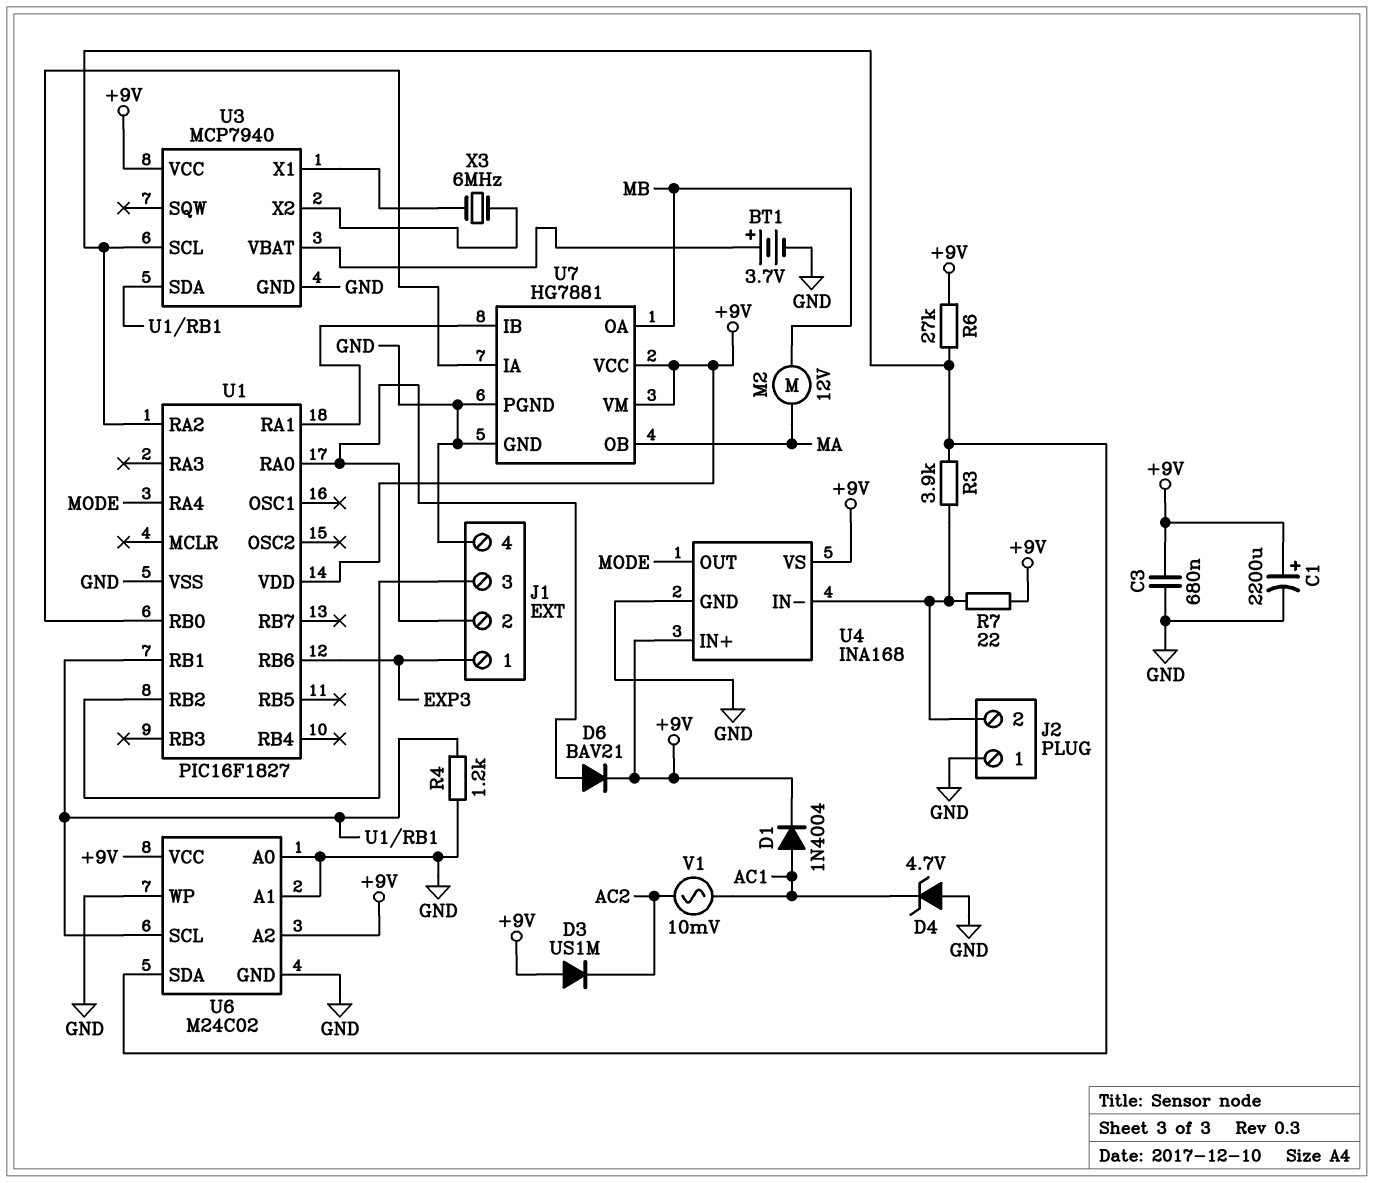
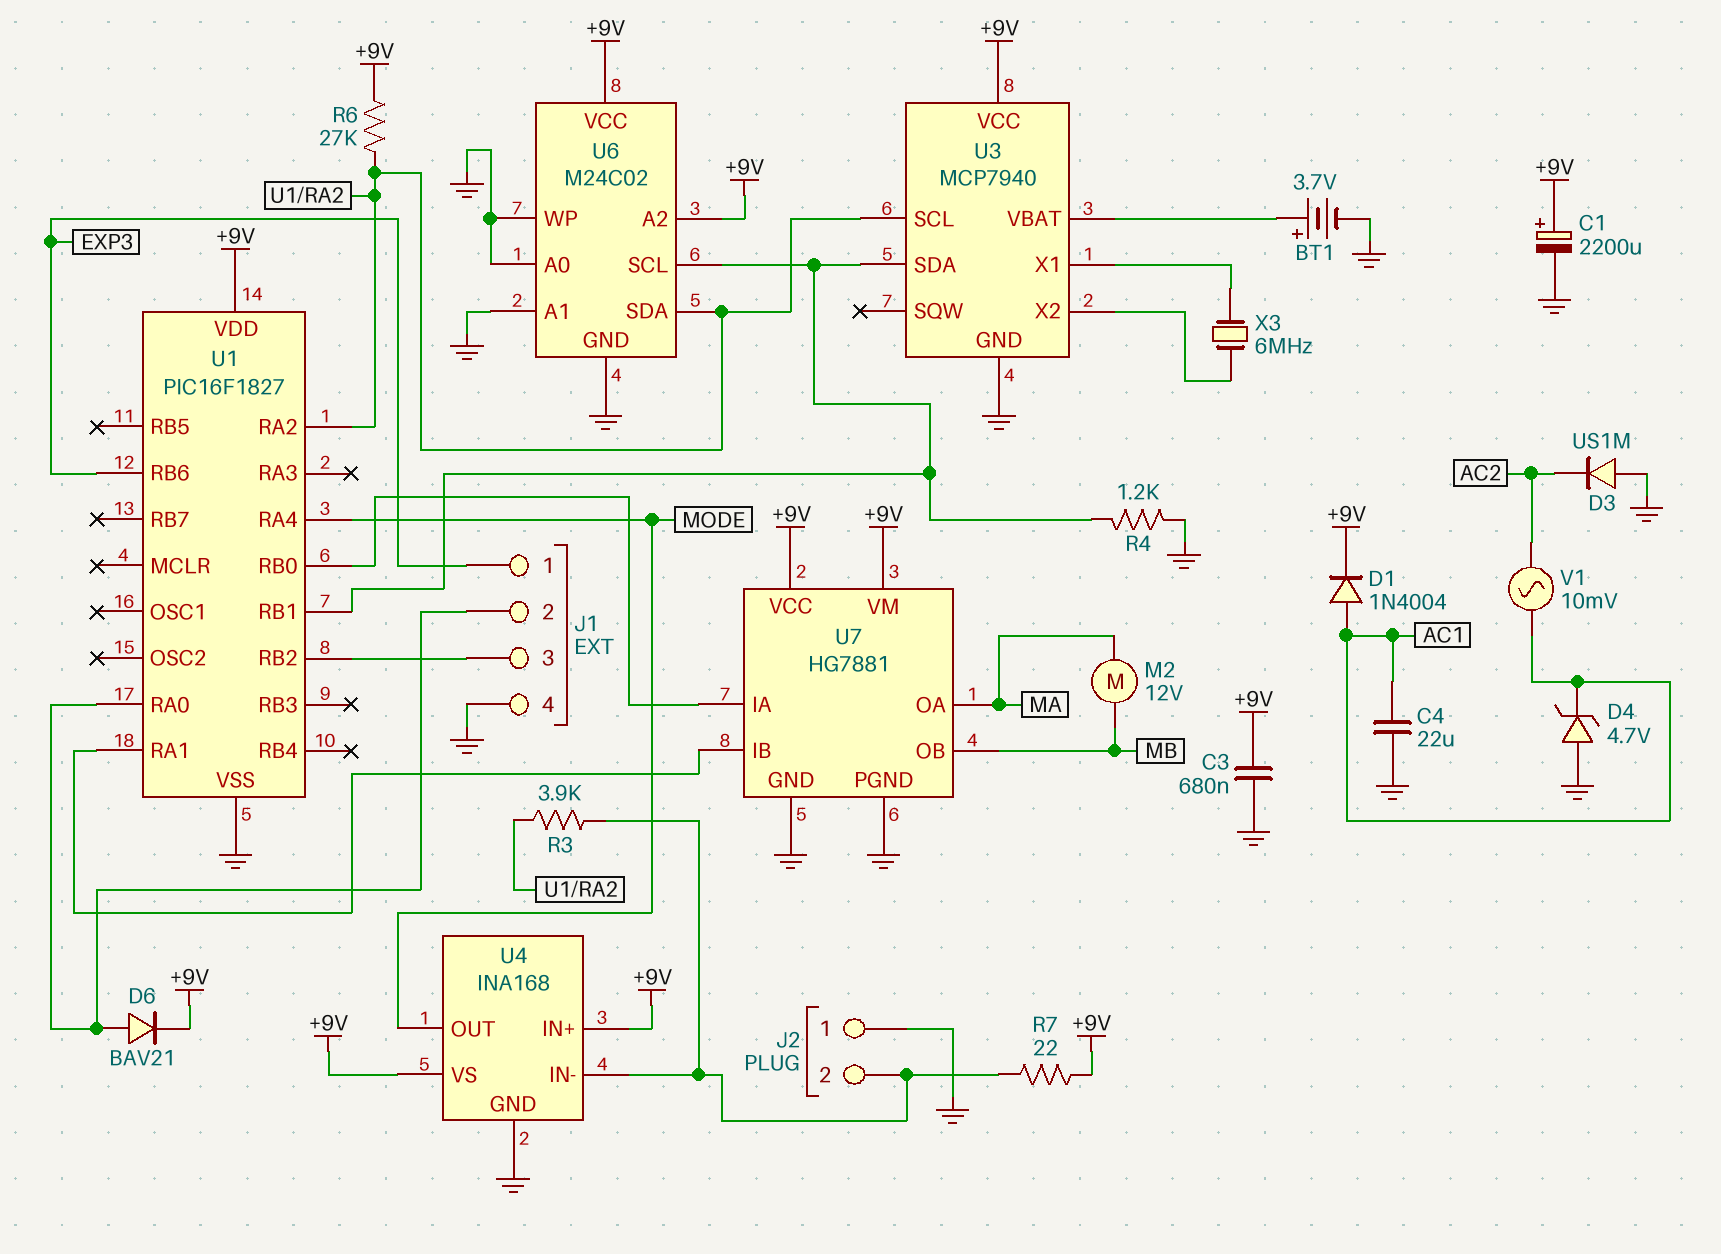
C4: none -> 22uF (AC1, GND)
D3: diode US1M (A +9V, K AC2) -> diode US1M (A GND, K AC2)
U7 pin OA: MB -> MA
U7 pin OB: MA -> MB

